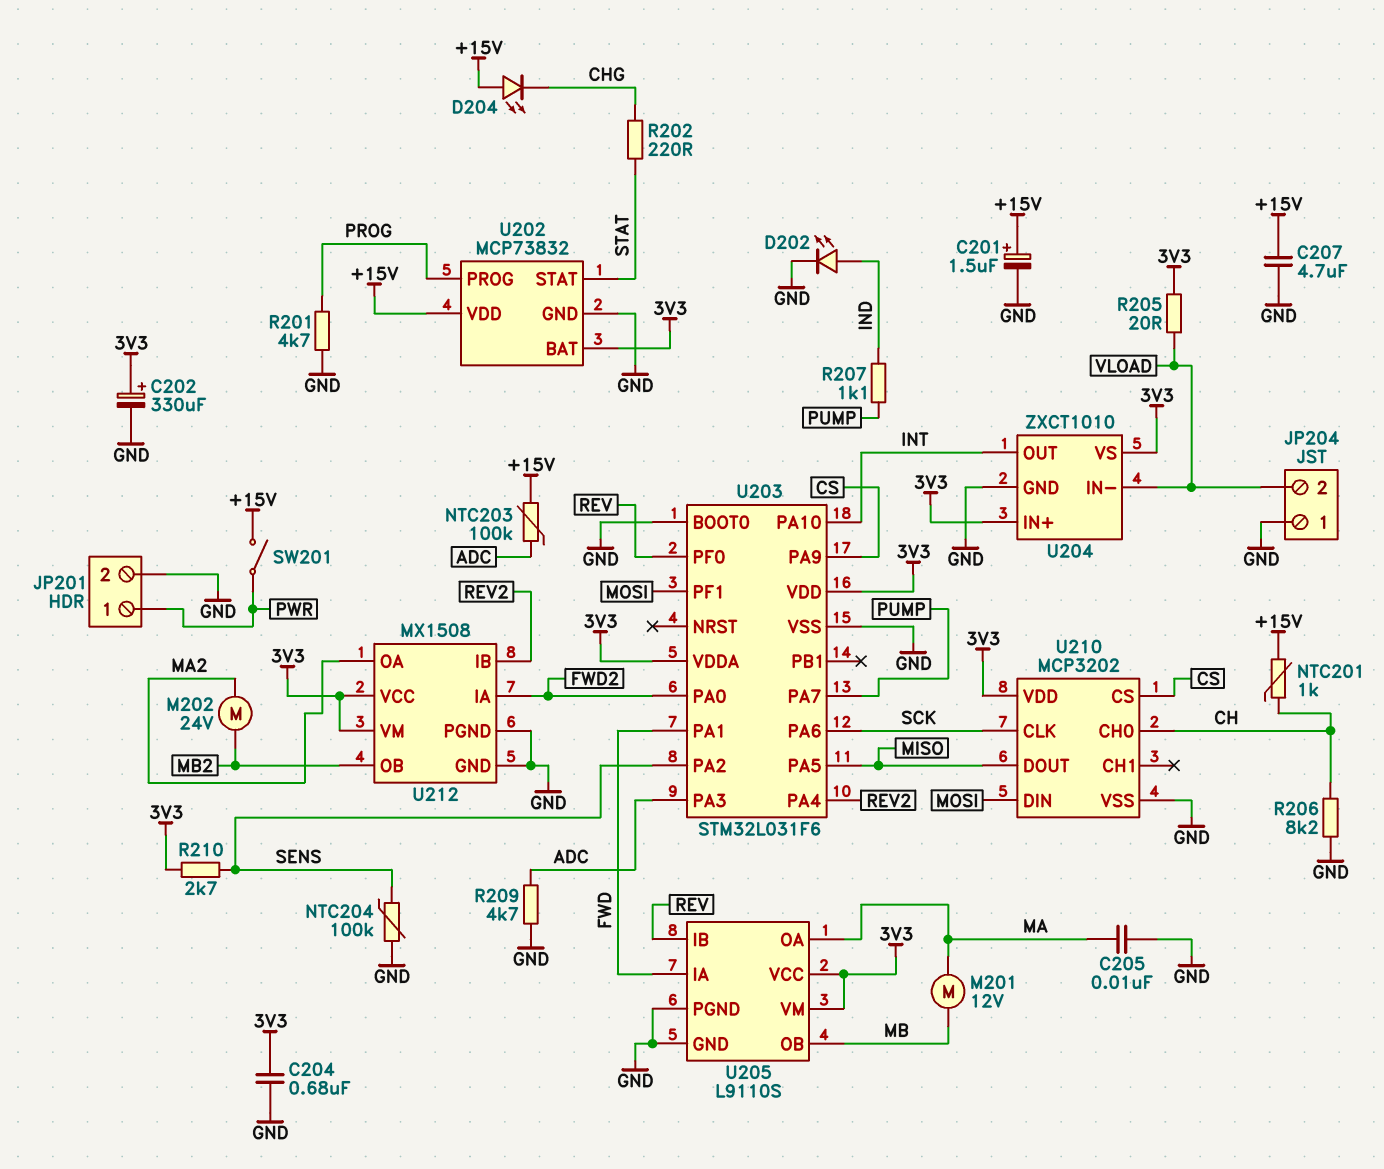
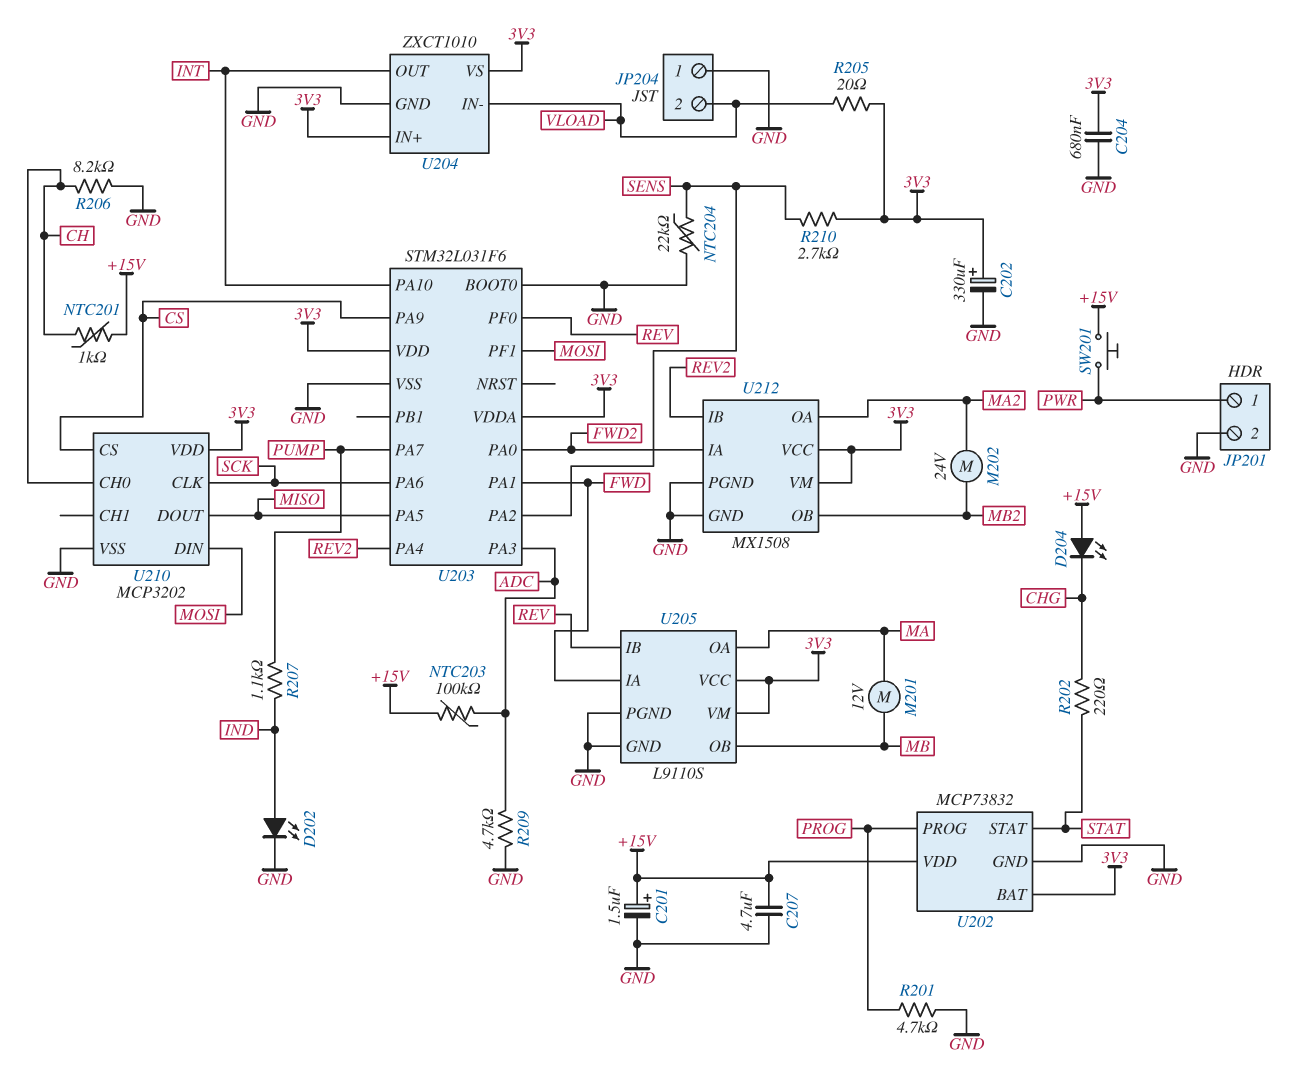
C205: 10nF (GND, MA) -> none
NTC204: 100k (GND, SENS) -> 22k (GND, SENS)
SW201: switch (+15V, PWR) -> button (+15V, PWR)

